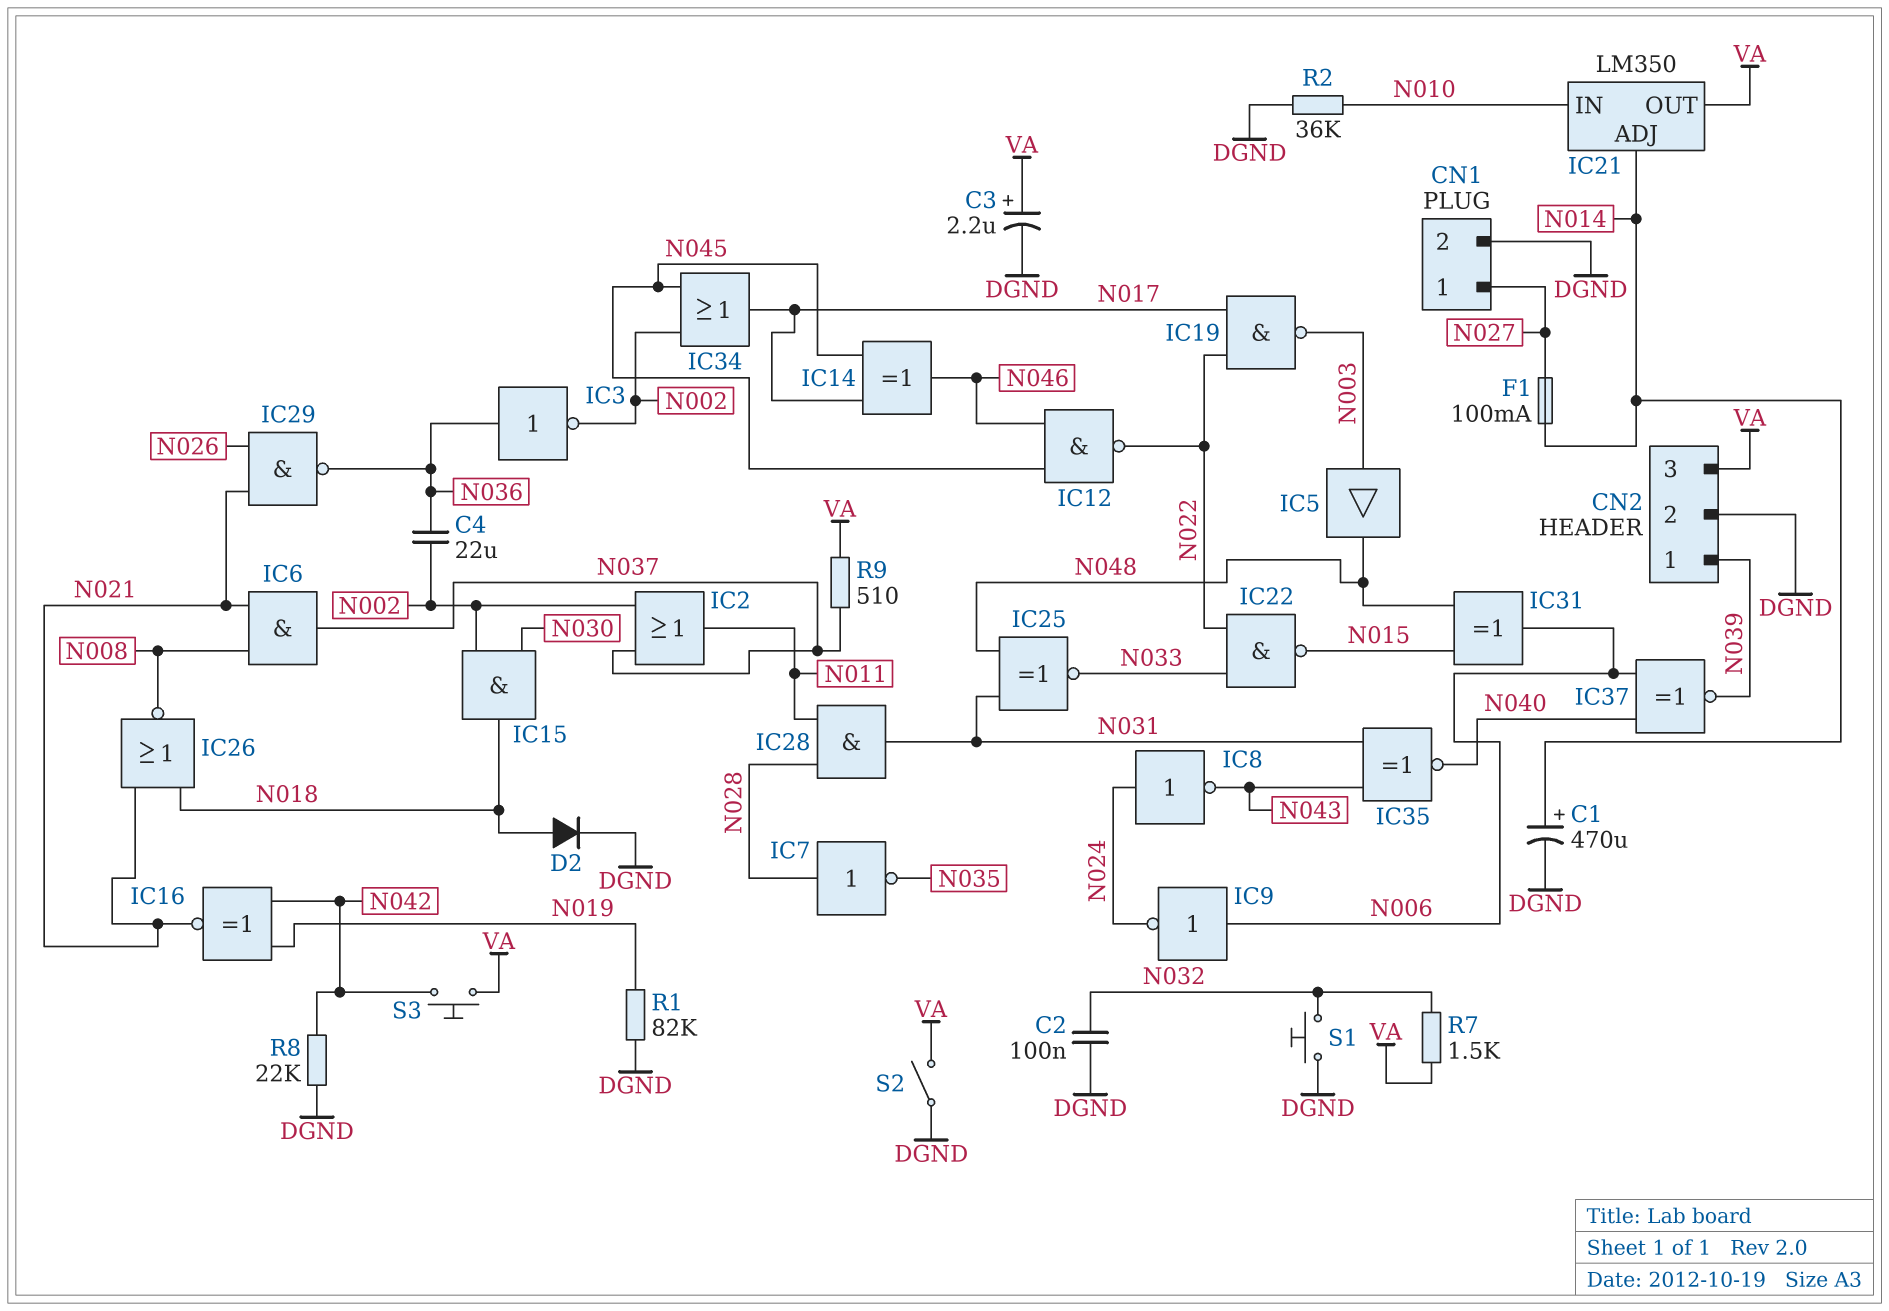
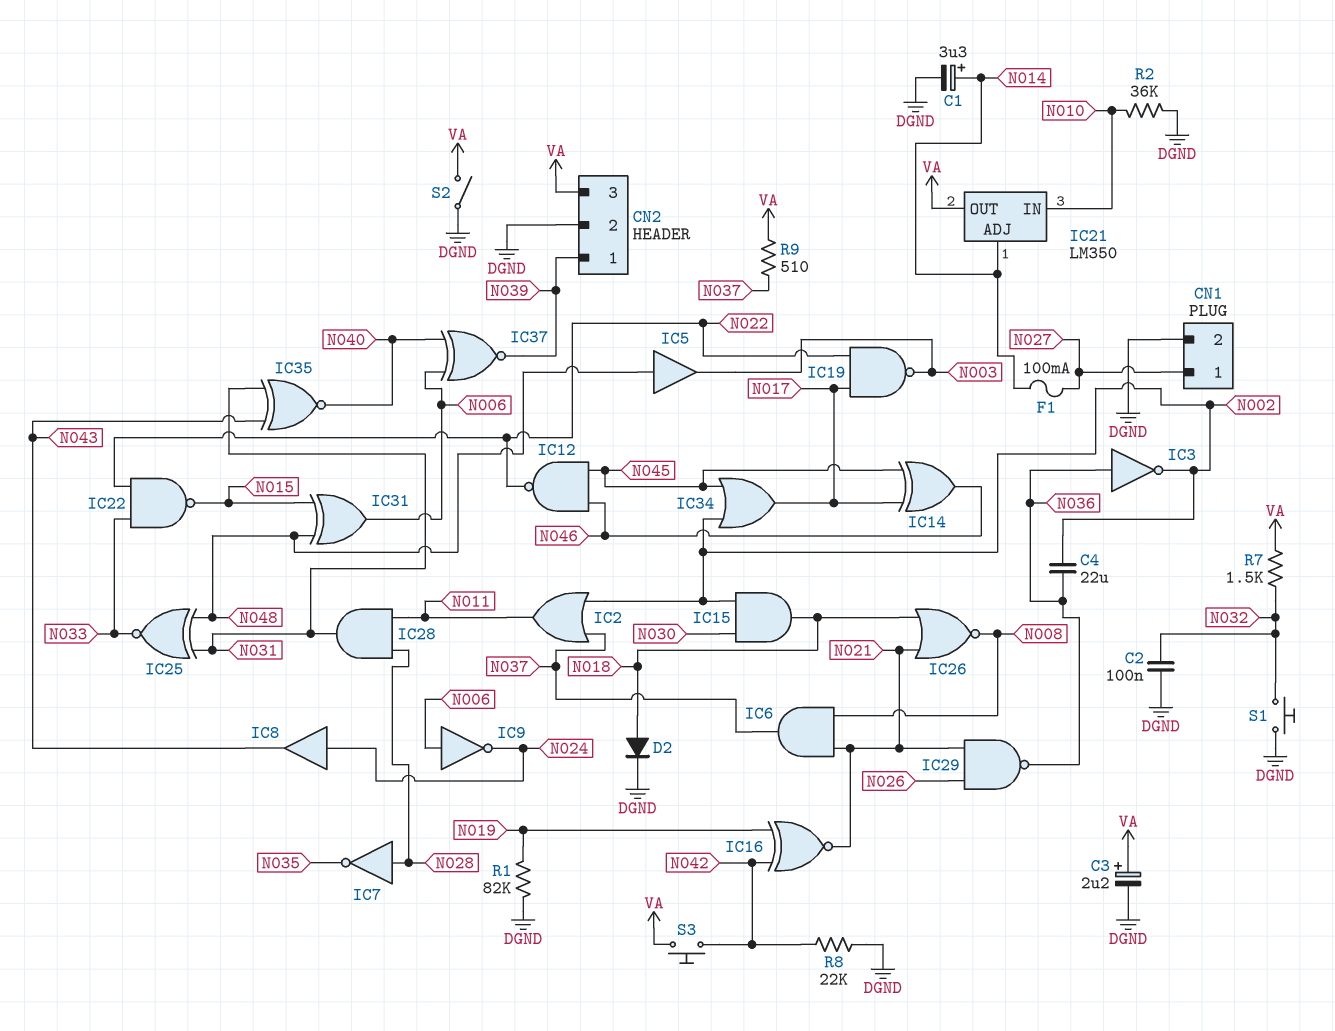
C1: 470uF (plus N014, minus DGND) -> 3.3uF (plus N014, minus DGND)
IC5: buffer (in N003, out N048) -> buffer (in N048, out N003)
IC8: NOT (in N024, out N043) -> buffer (in N024, out N043)

